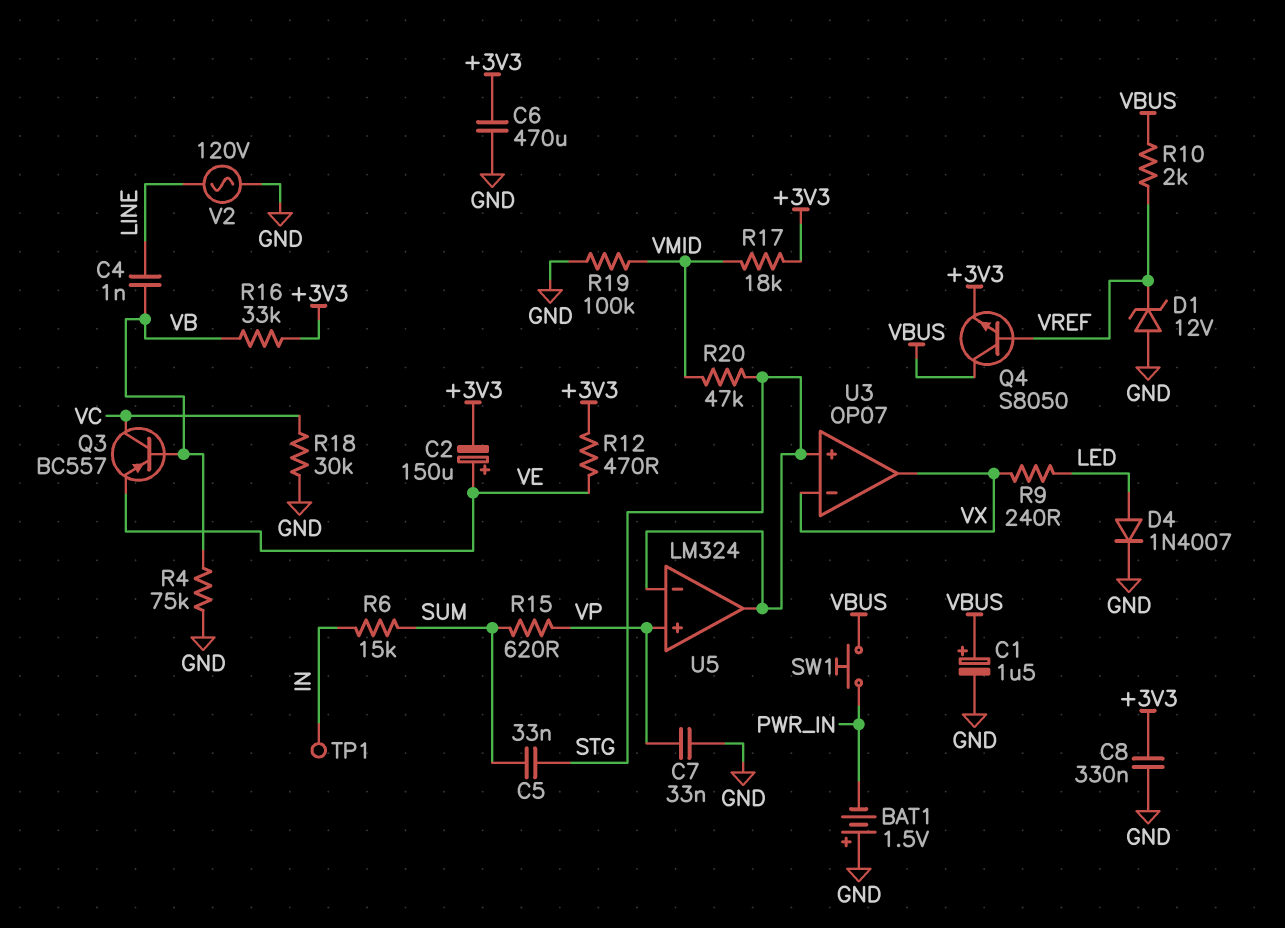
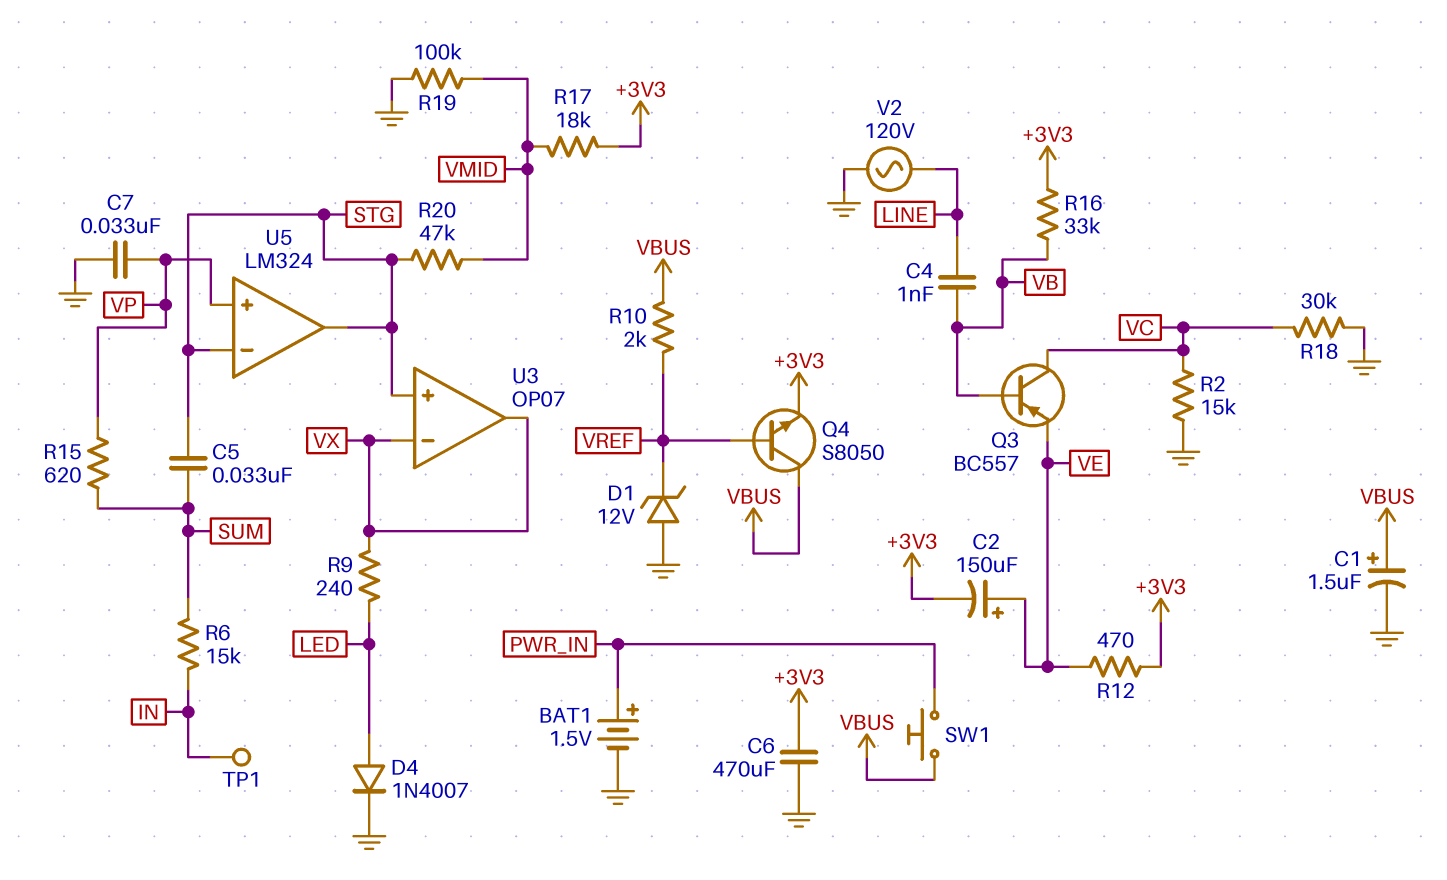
BAT1: 1.5V (plus GND, minus PWR_IN) -> 1.5V (plus PWR_IN, minus GND)
C8: 330nF (+3V3, GND) -> none
R2: none -> 15k (GND, VC)
R4: 75k (GND, VB) -> none

